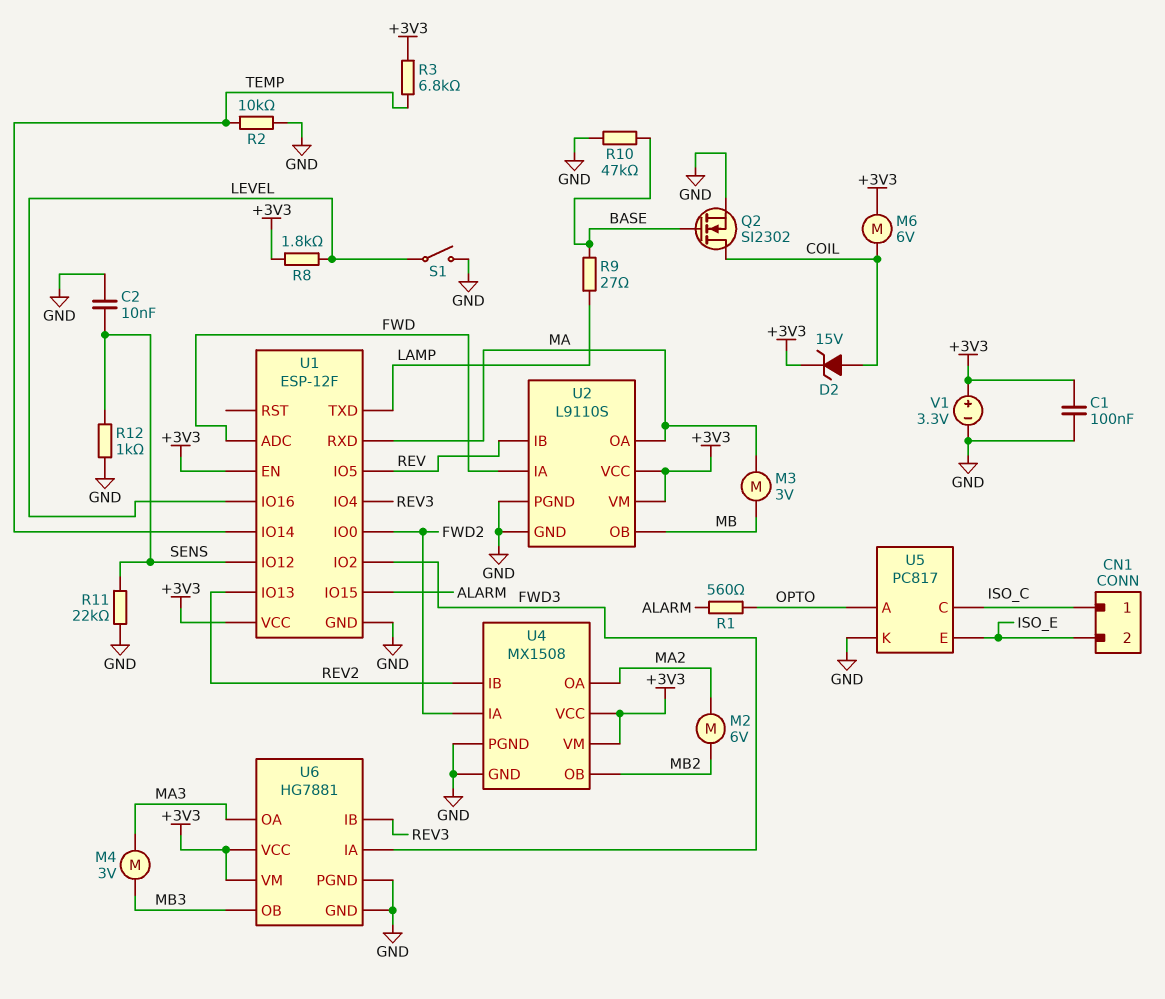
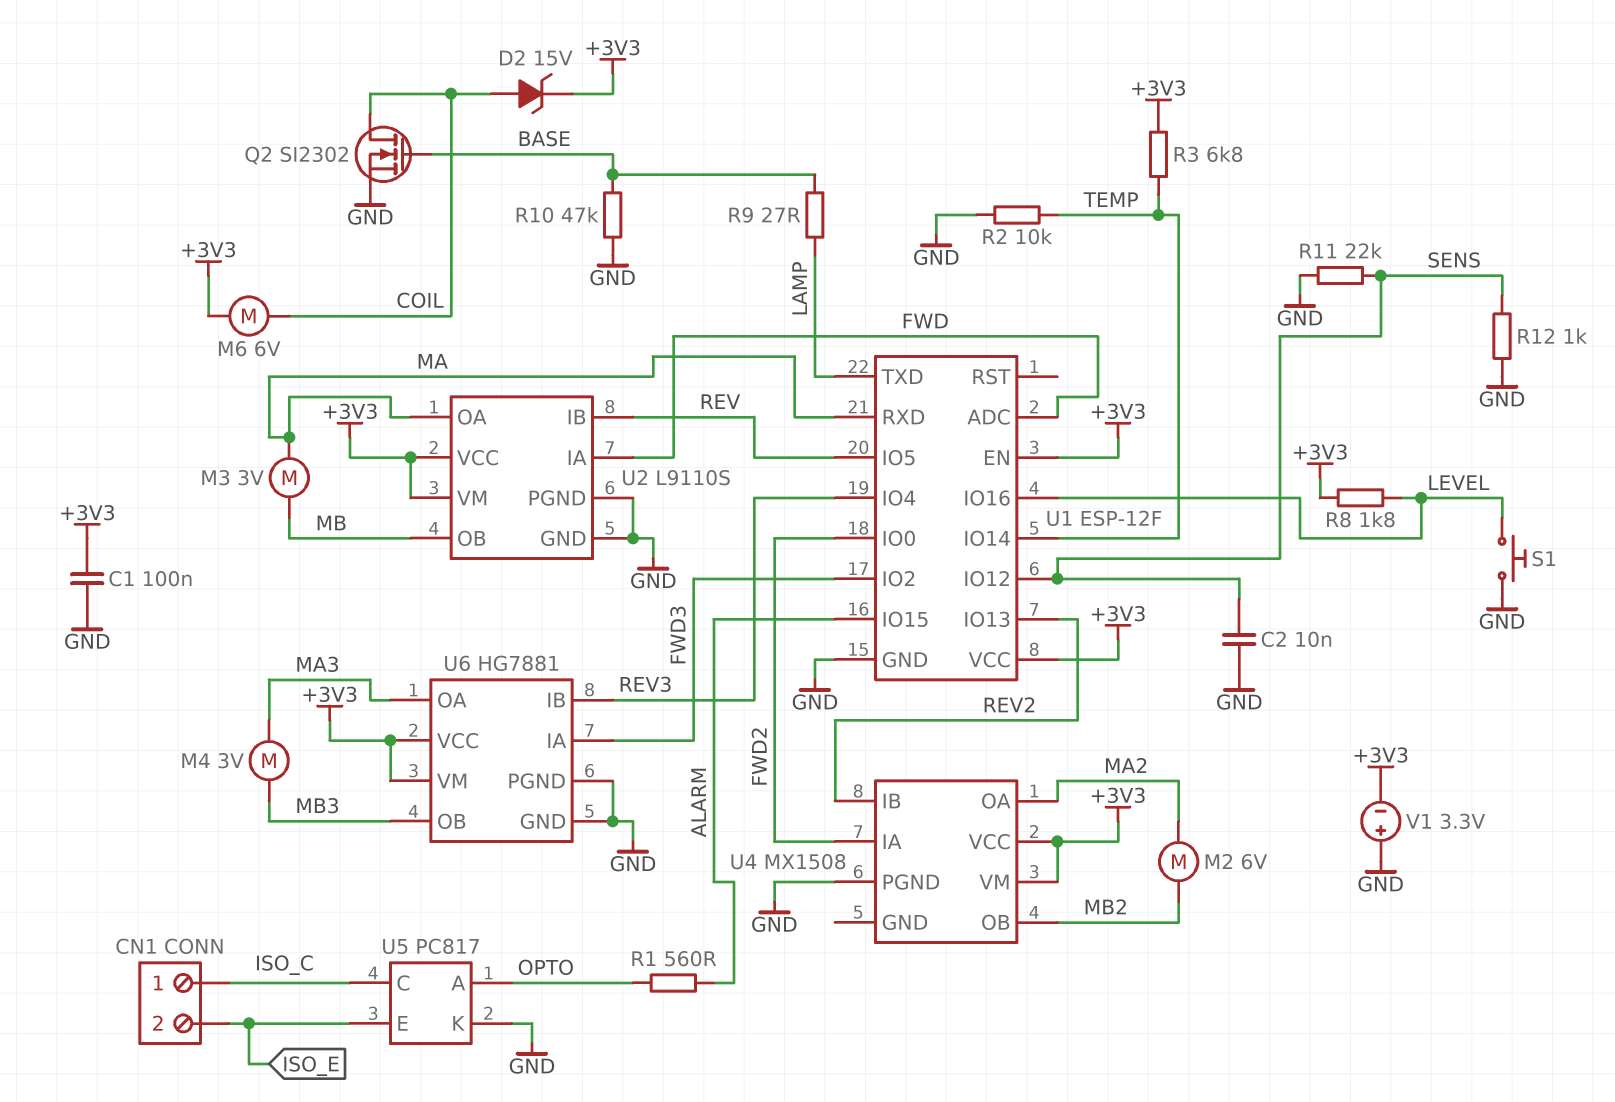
S1: switch (GND, LEVEL) -> button (GND, LEVEL)
U4 pin GND: GND -> none
V1: 3.3V (plus +3V3, minus GND) -> 3.3V (plus GND, minus +3V3)

